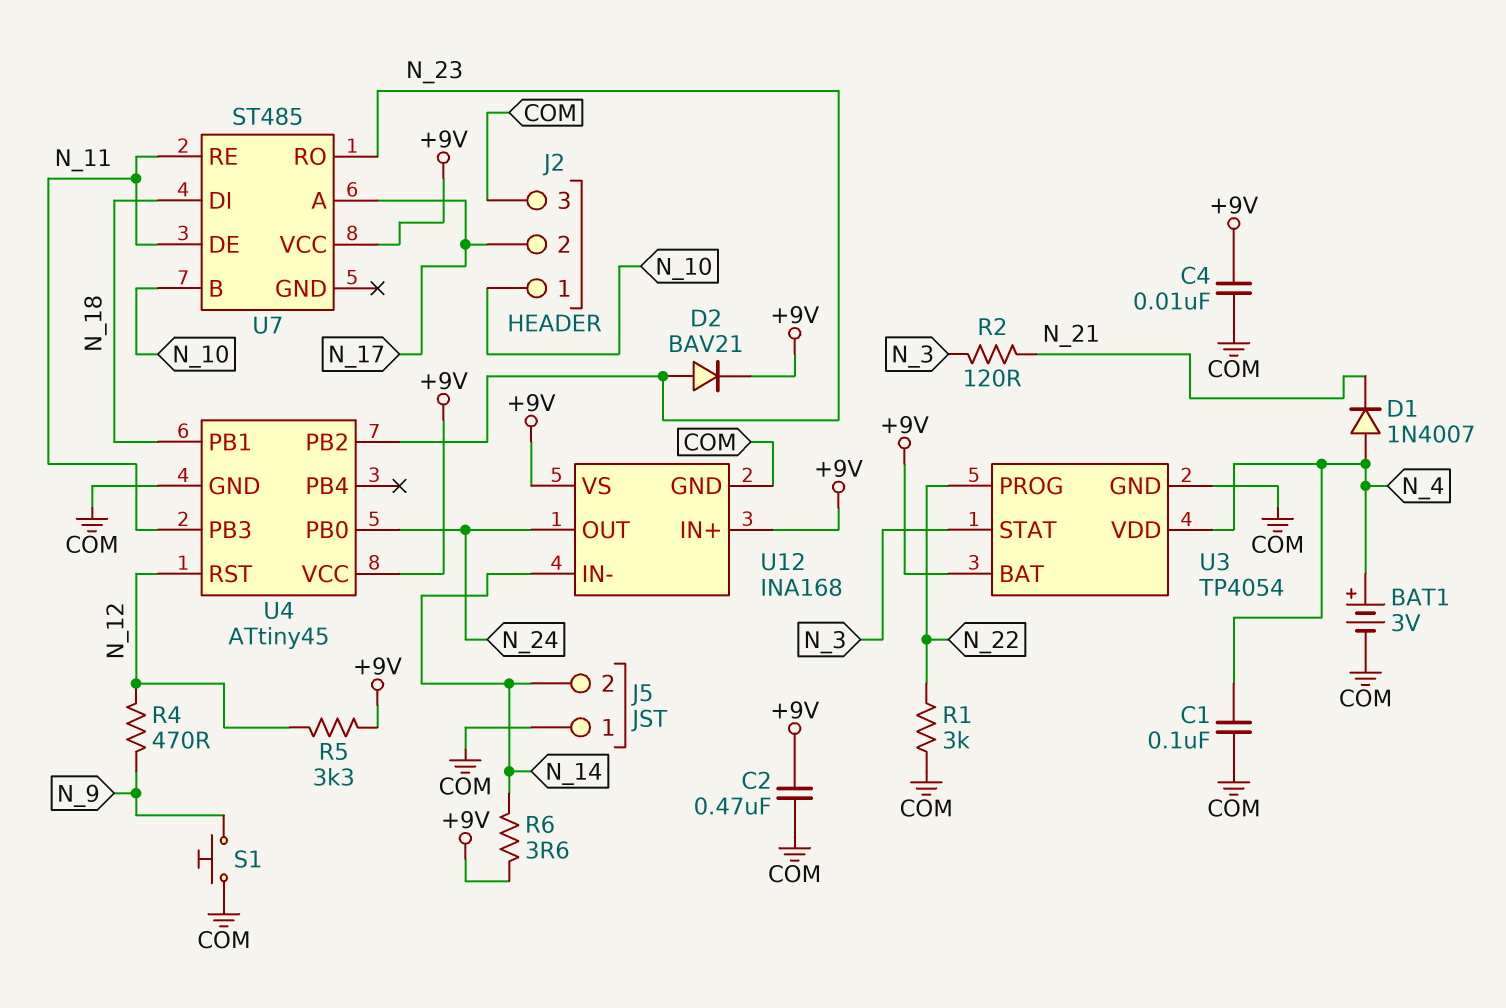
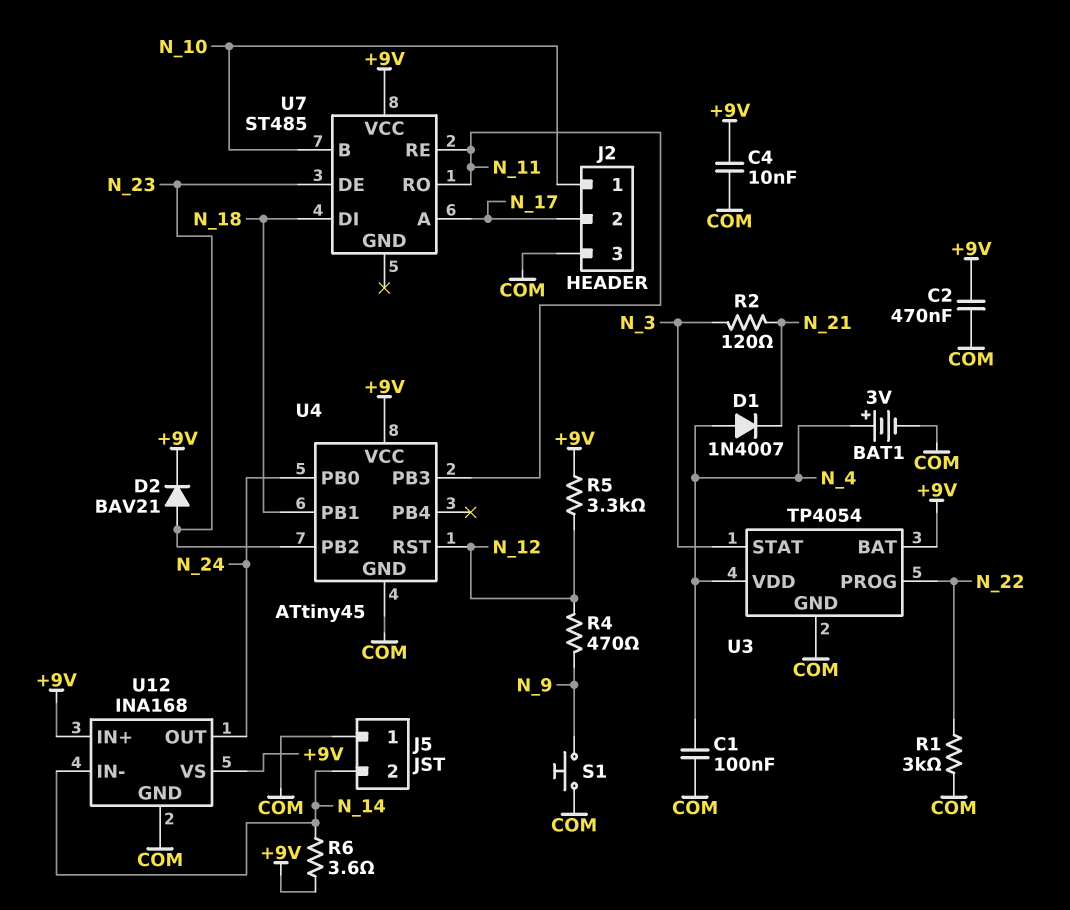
U7 pin DE: N_11 -> N_23
U7 pin RO: N_23 -> N_11

